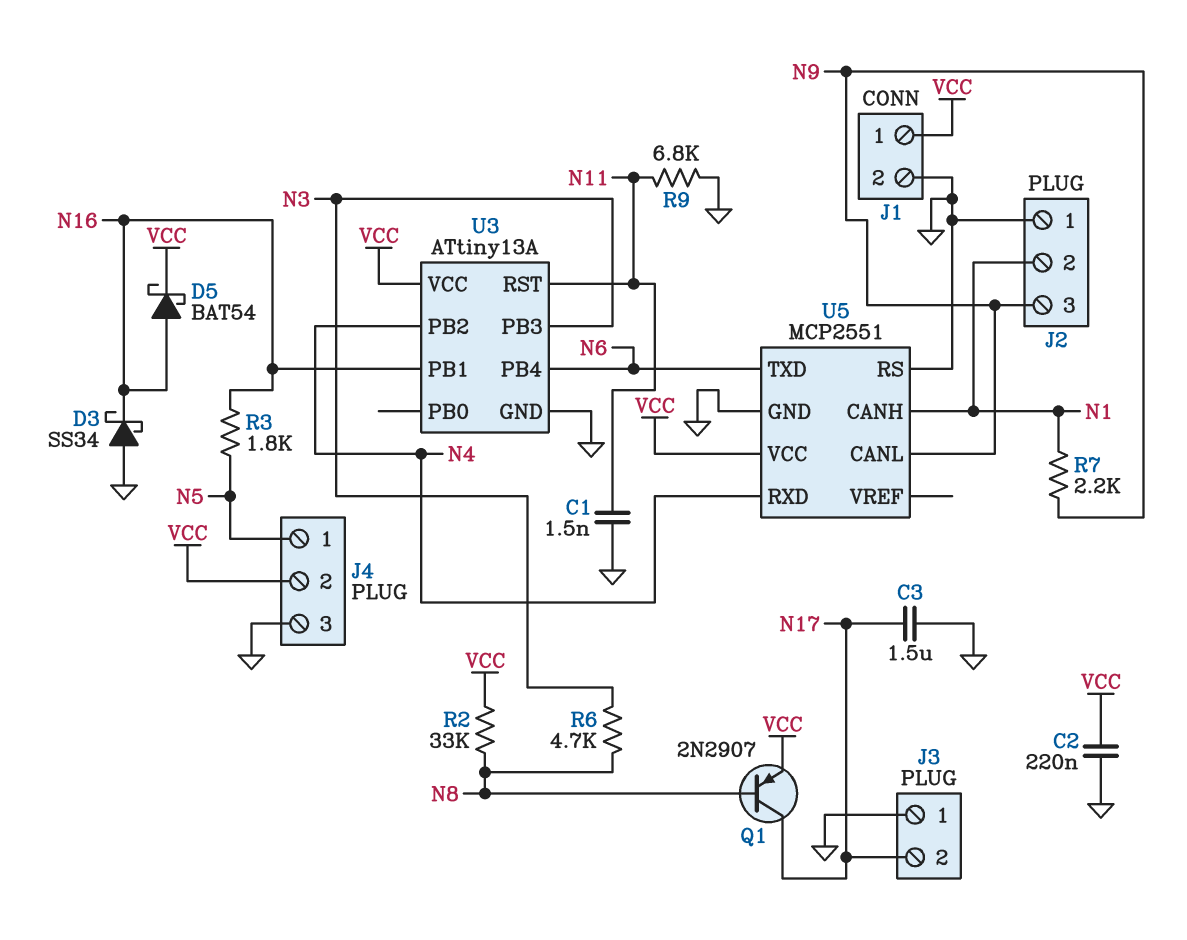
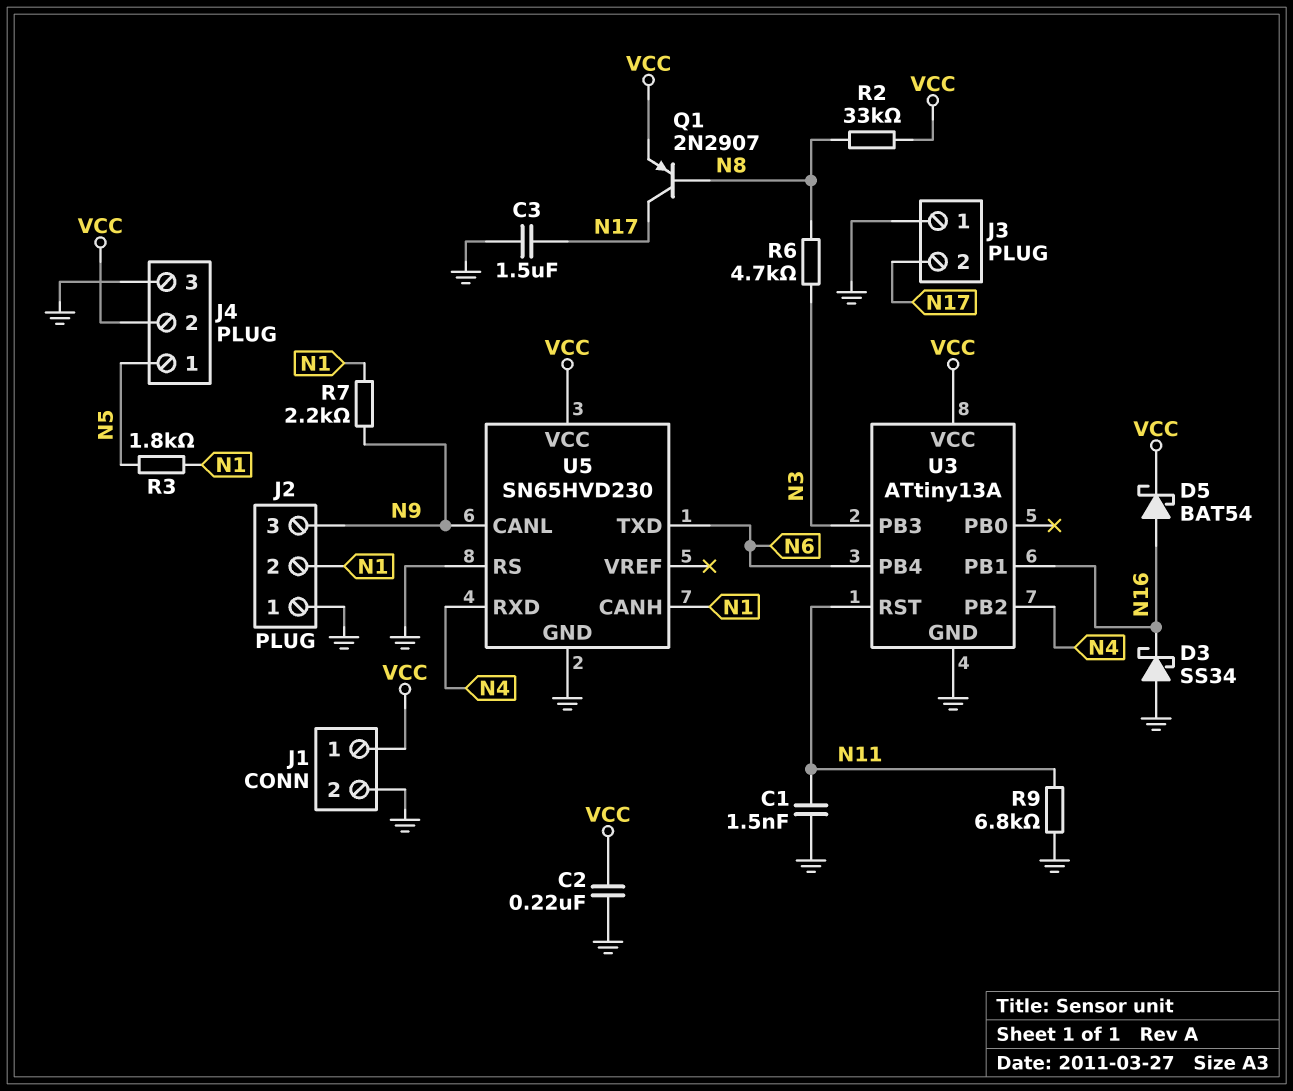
R3: 1.8k (N5, N16) -> 1.8k (N1, N5)
U5: MCP2551 -> SN65HVD230

